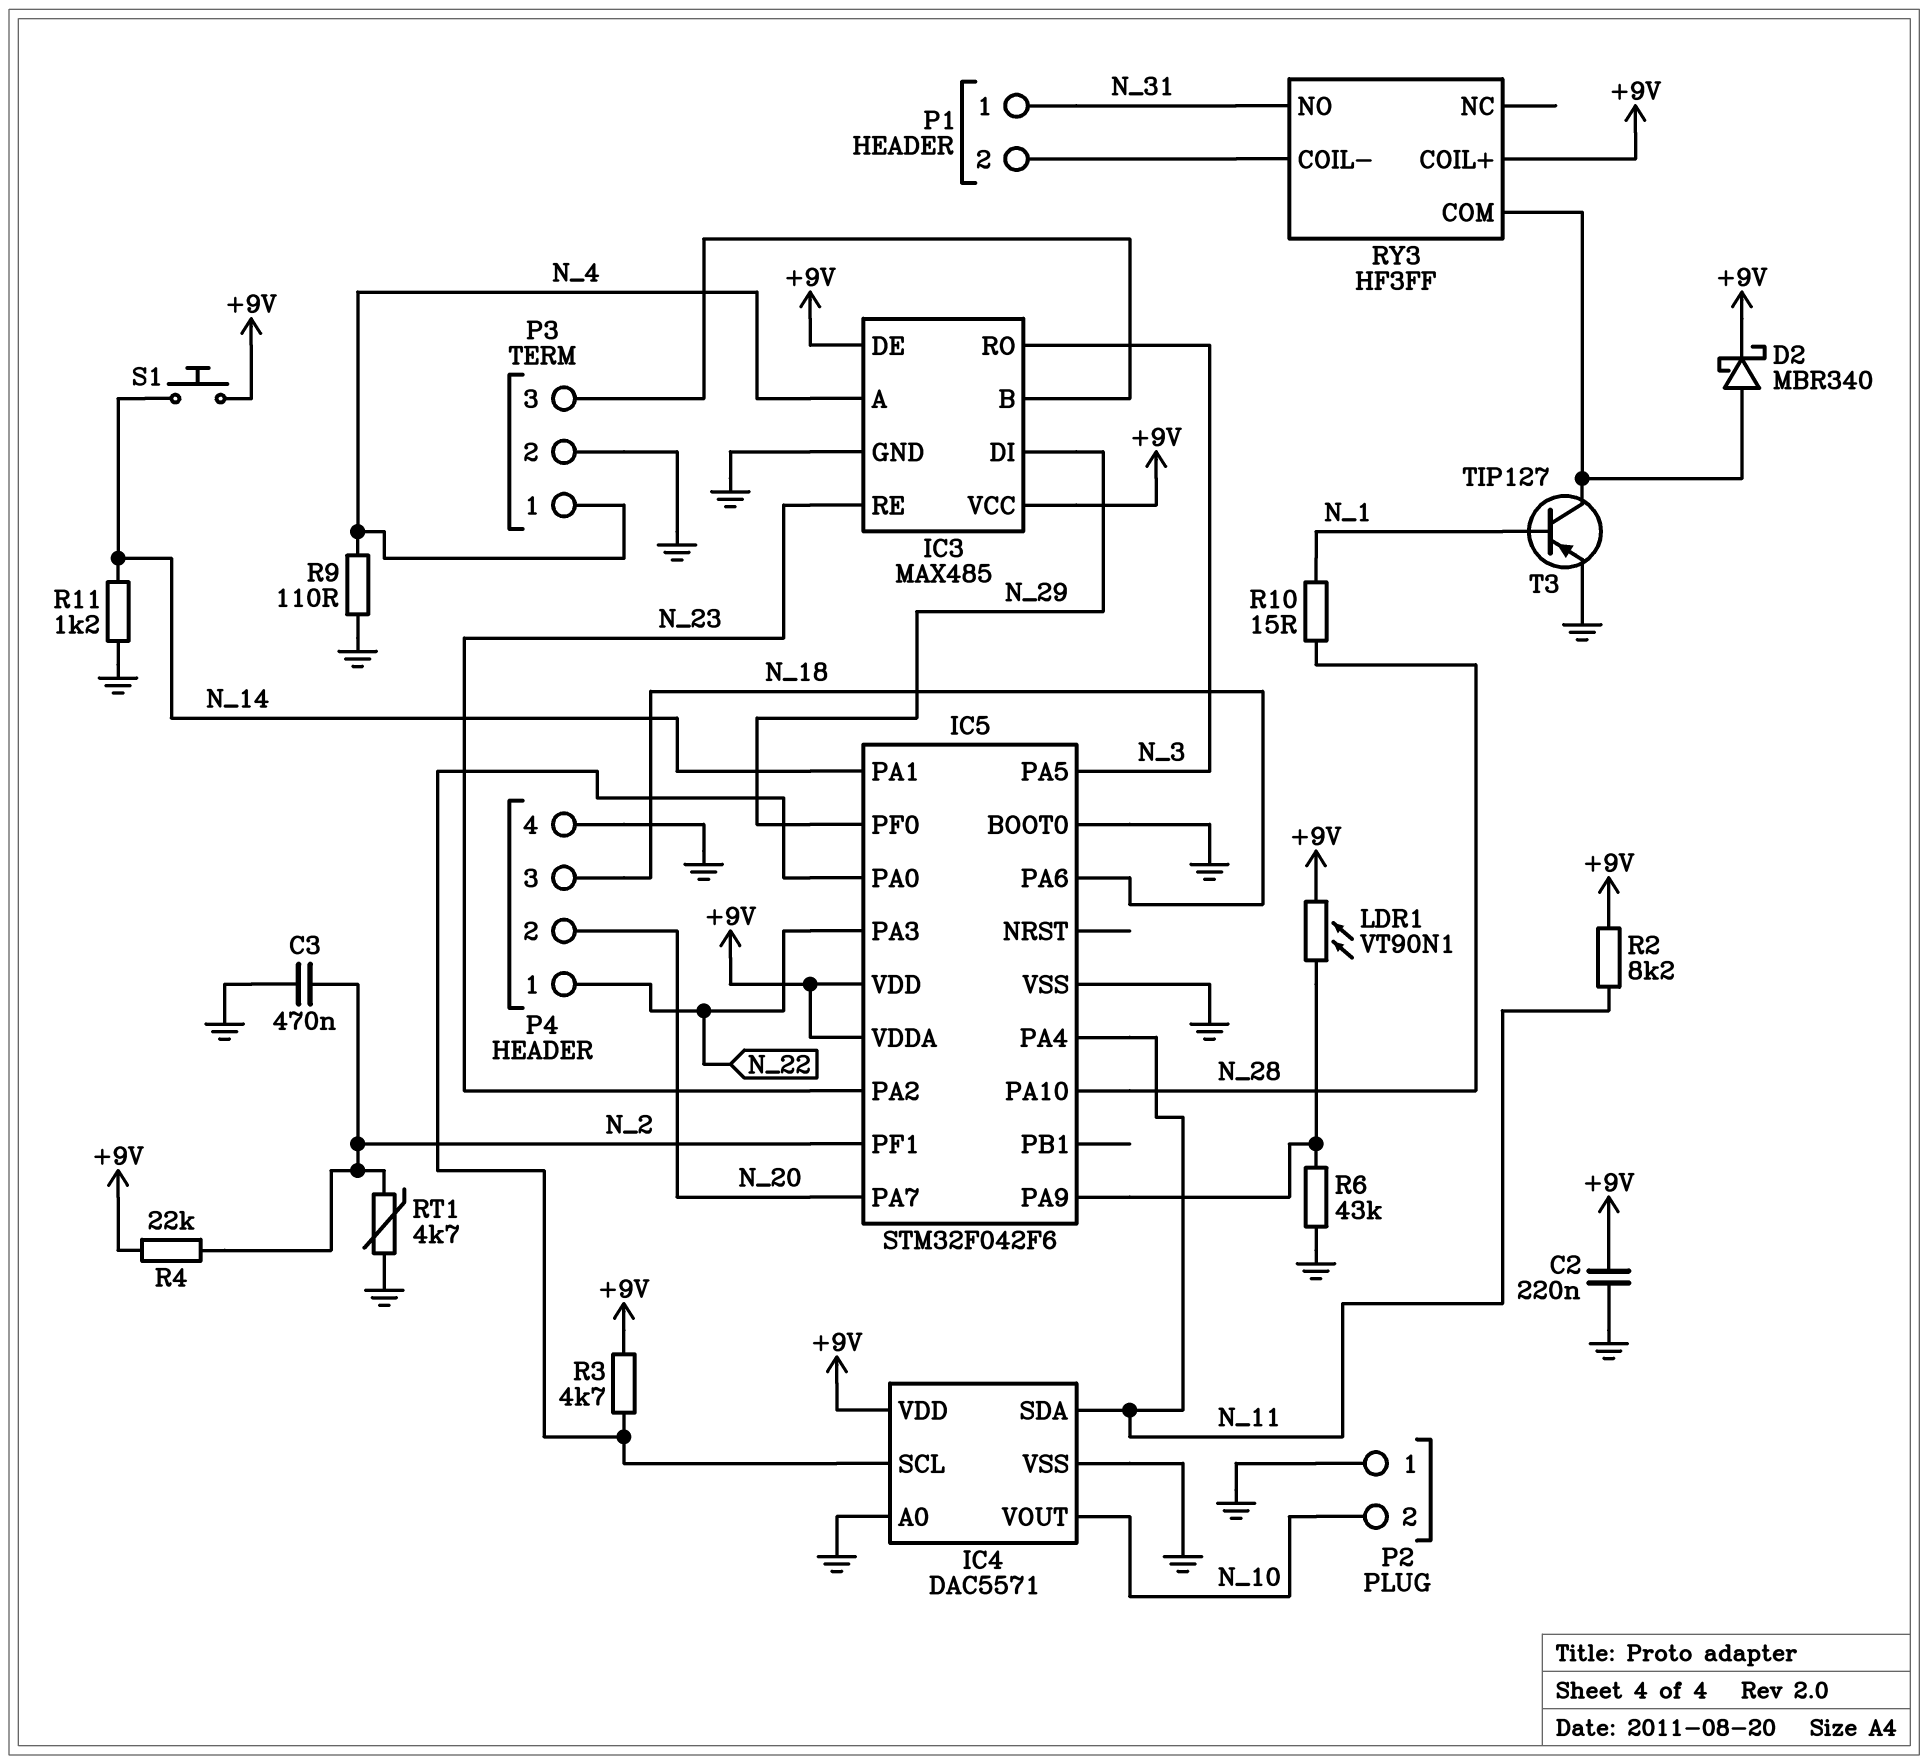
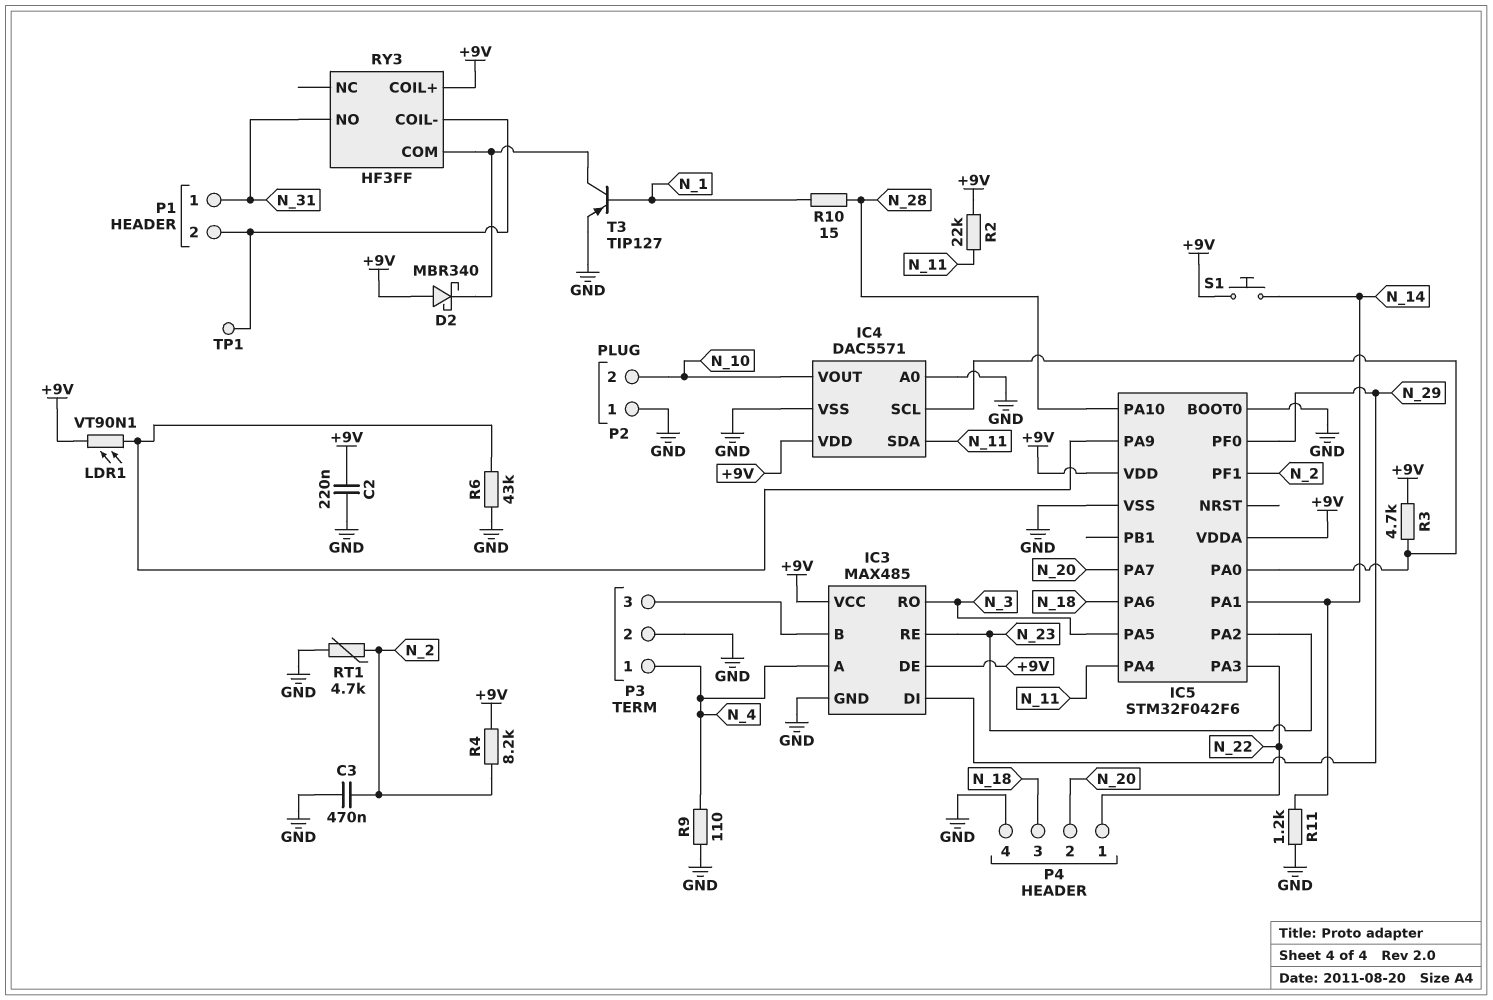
D2: schottky MBR340 (A RY3/COM, K +9V) -> schottky MBR340 (A +9V, K RY3/COM)
R2: 8.2k (+9V, N_11) -> 22k (+9V, N_11)
R4: 22k (+9V, N_2) -> 8.2k (+9V, N_2)
TP1: none -> test point (P1/2)

